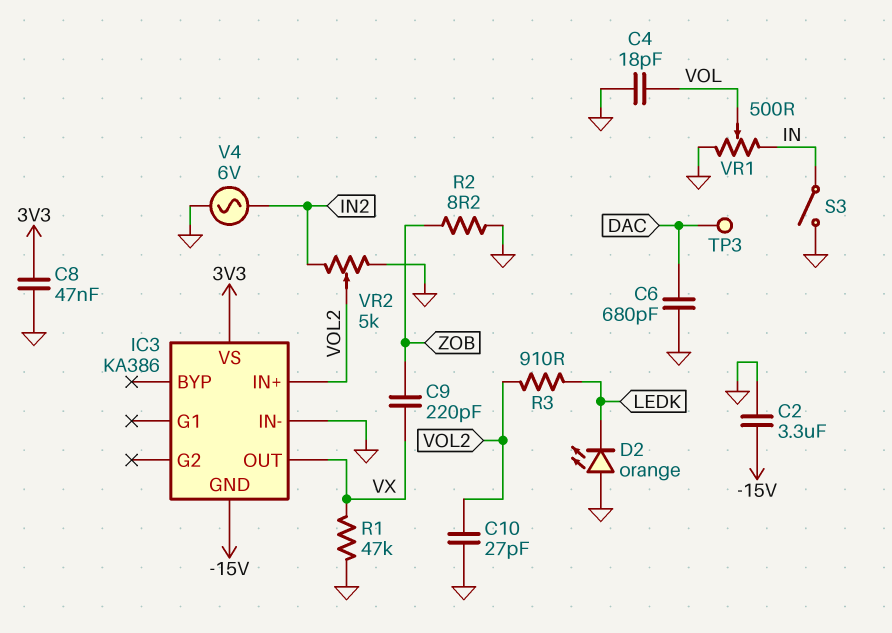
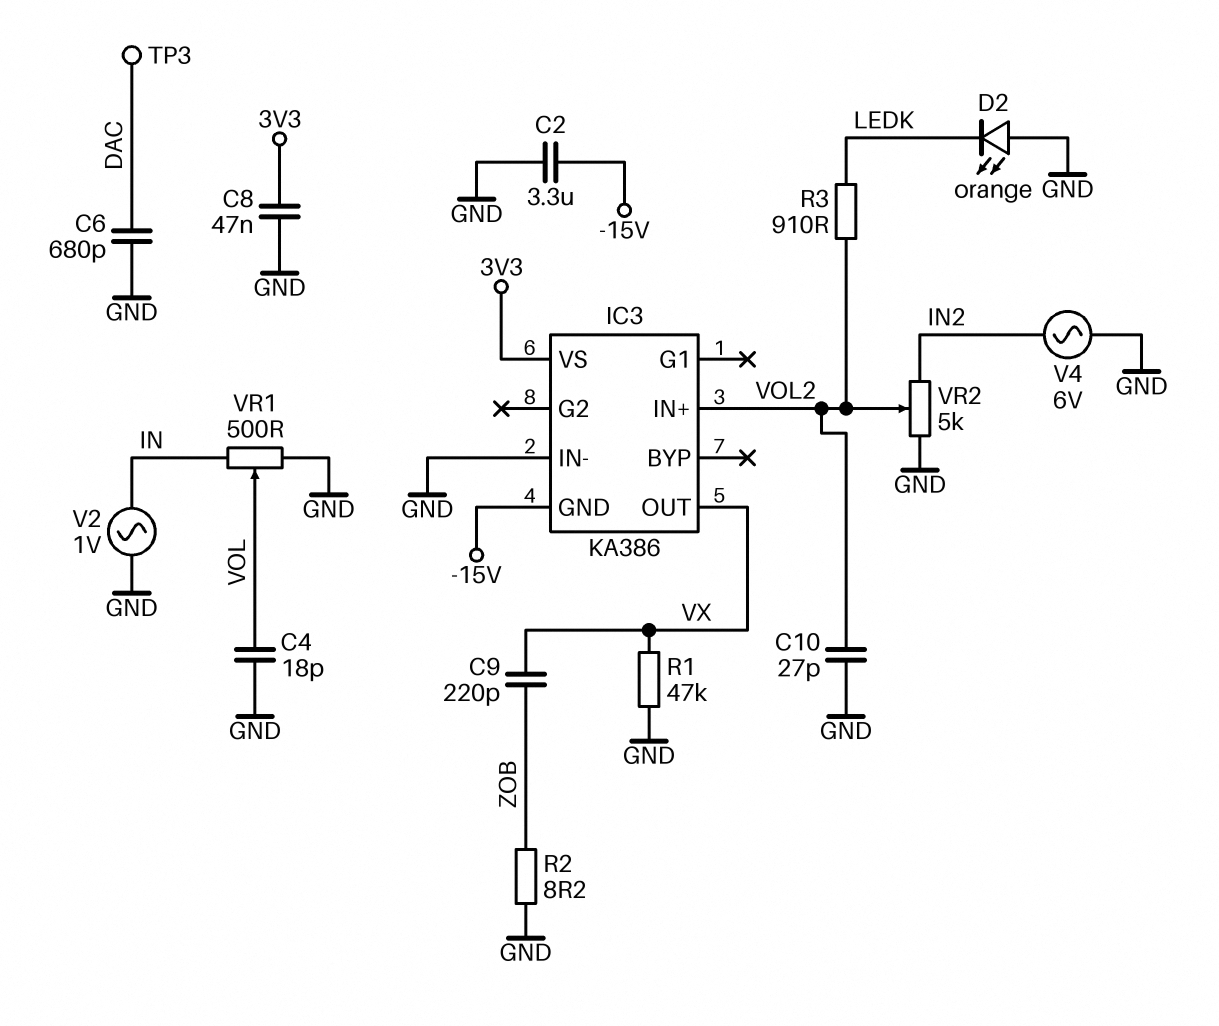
S3: switch (GND, IN) -> none
V2: none -> AC 1V (GND, IN)

